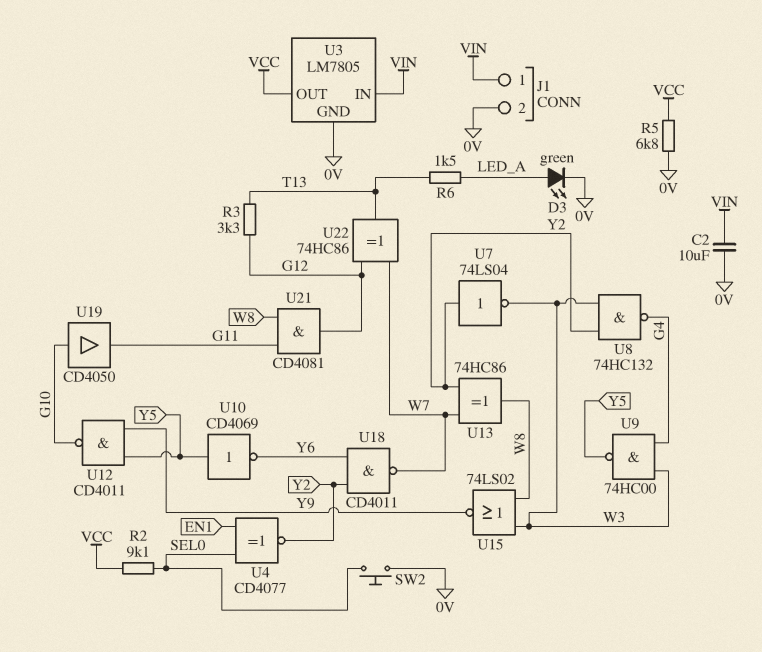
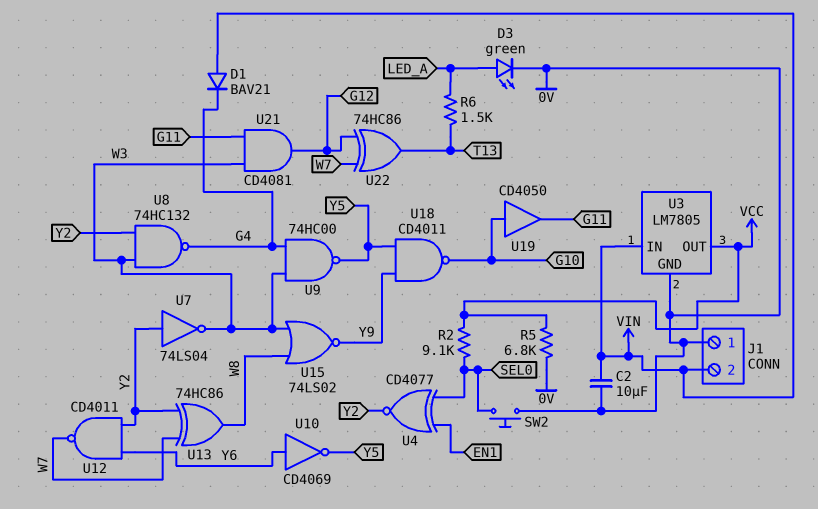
D1: none -> diode BAV21 (A VIN, K G4)
J1 pin 1: VIN -> 0V
J1 pin 2: 0V -> VIN
R3: 3.3k (G12, T13) -> none
U10: NOT CD4069 (in Y5, out Y6) -> NOT CD4069 (in Y6, out Y5)
U12: NAND CD4011 (in Y5, in Y9, out G10) -> NAND CD4011 (in Y2, in Y6, out W7)
U18: NAND CD4011 (in Y2, in Y6, out W7) -> NAND CD4011 (in Y5, in Y9, out G10)
U21: AND CD4081 (in G11, in W8, out G12) -> AND CD4081 (in G11, in W3, out G12)

